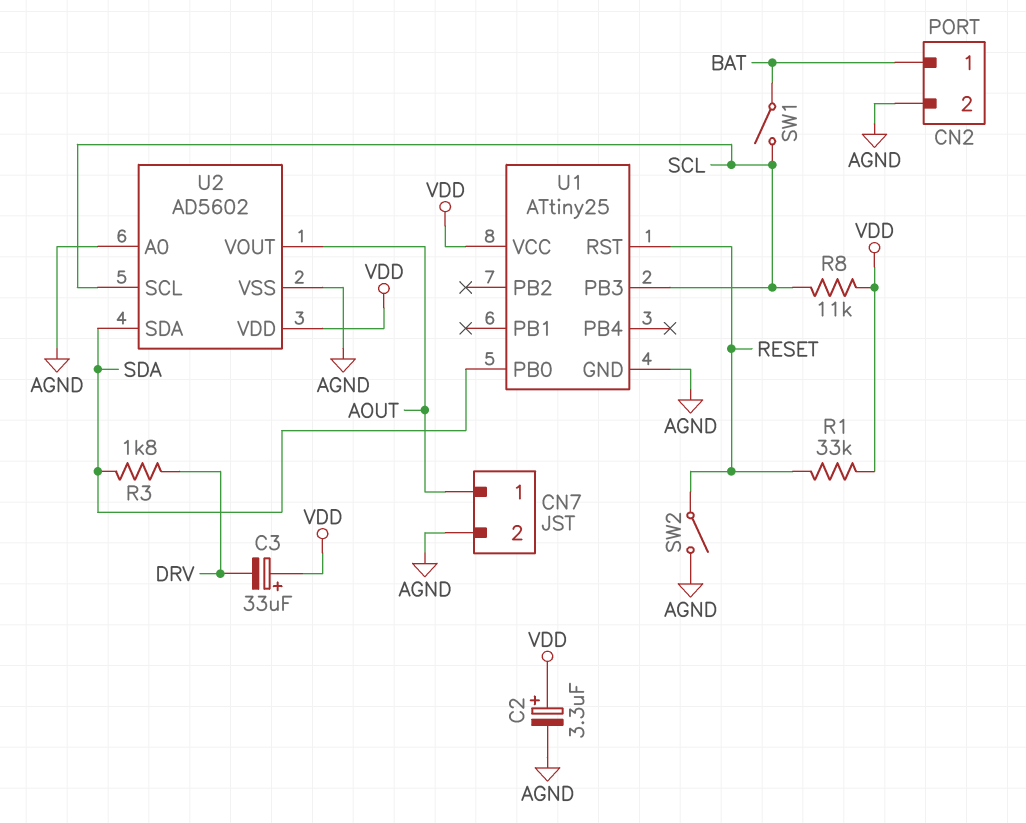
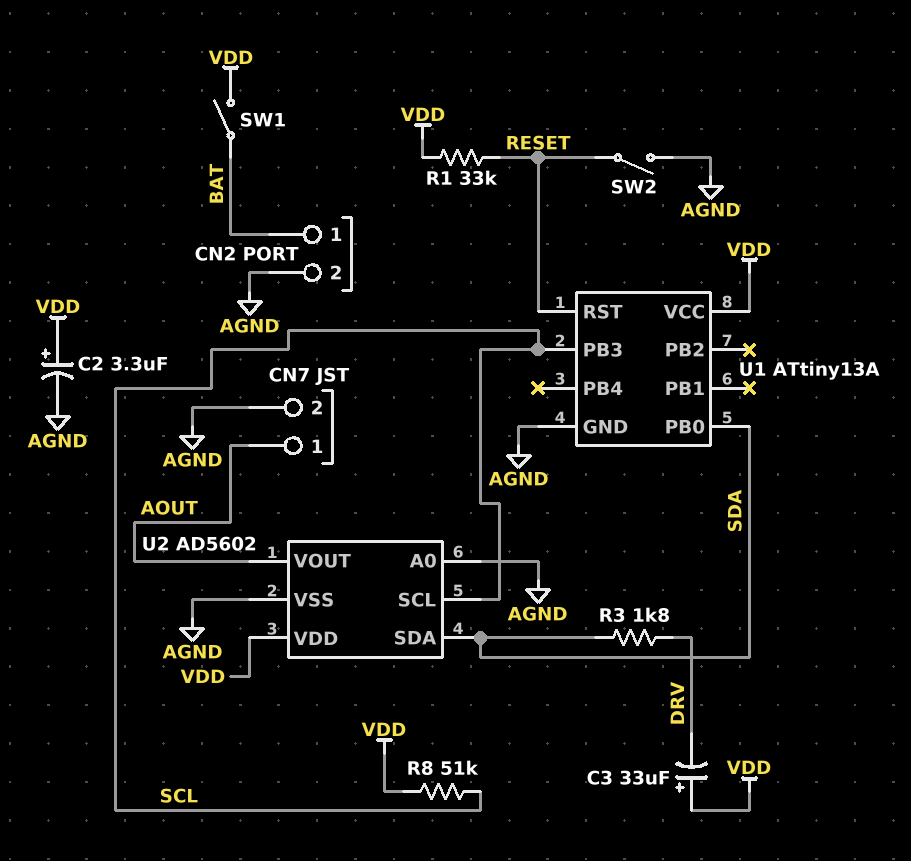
R8: 11k (SCL, VDD) -> 51k (SCL, VDD)
SW1: switch (BAT, SCL) -> switch (BAT, VDD)
U1: ATtiny25 -> ATtiny13A

